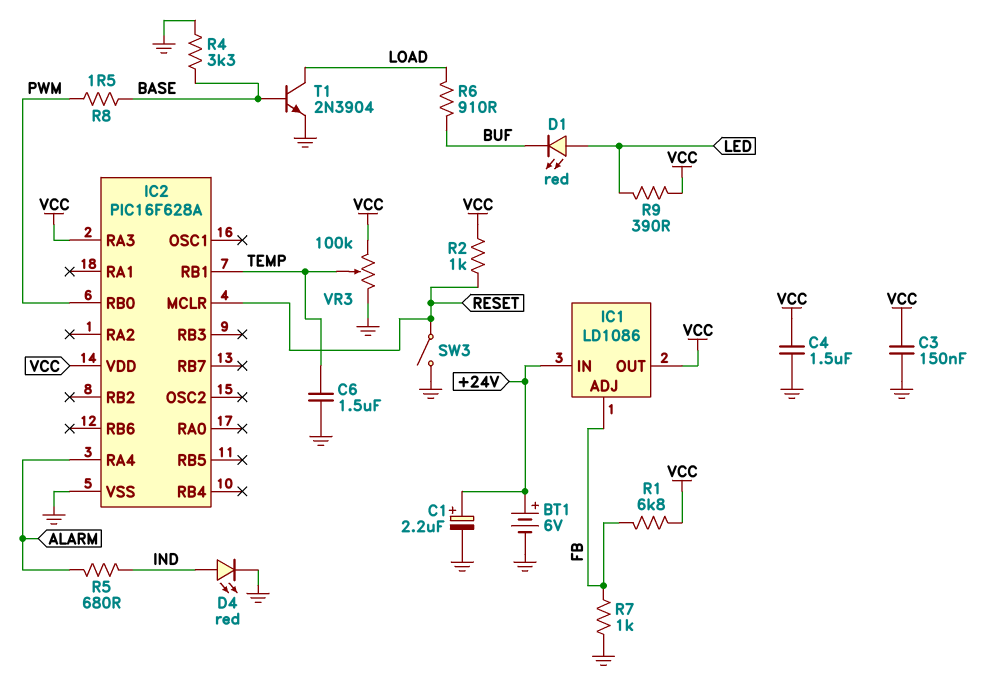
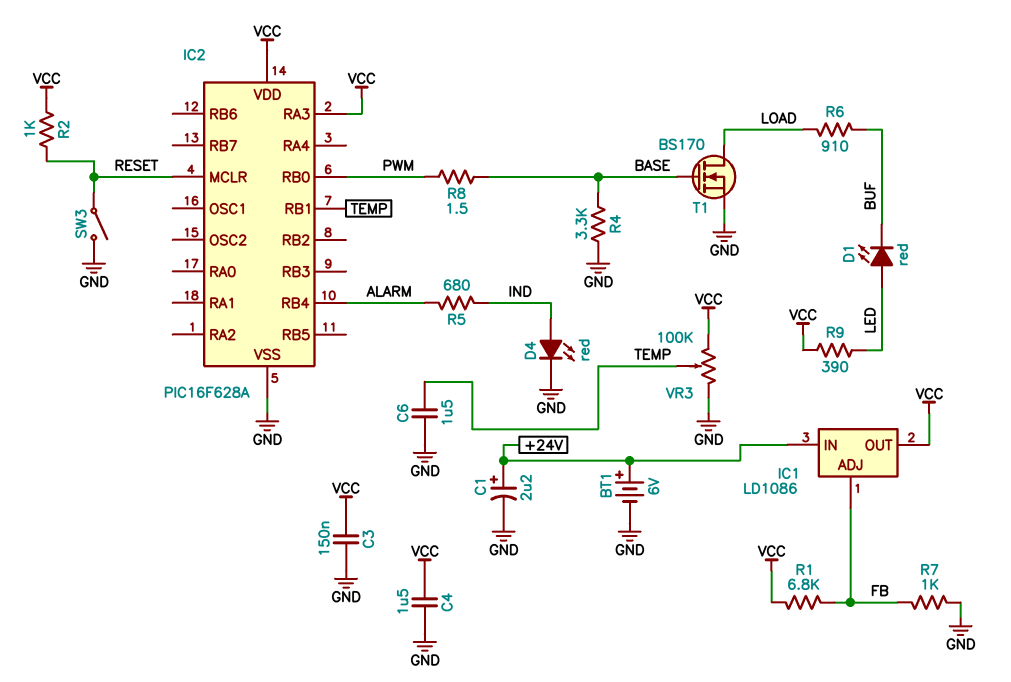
IC2 pin RA4: ALARM -> none
IC2 pin RB4: none -> ALARM
T1: NPN 2N3904 (B BASE, C LOAD, E GND) -> NMOS BS170 (G BASE, D LOAD, S GND)

